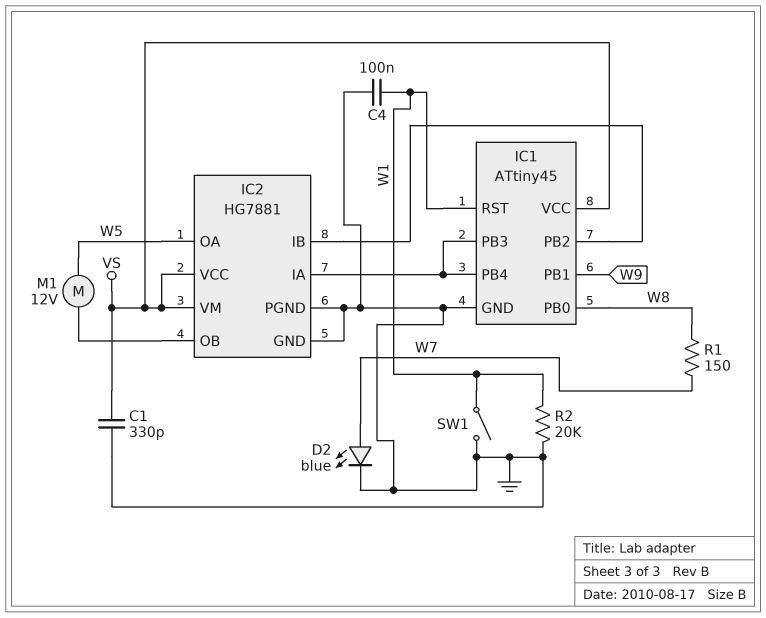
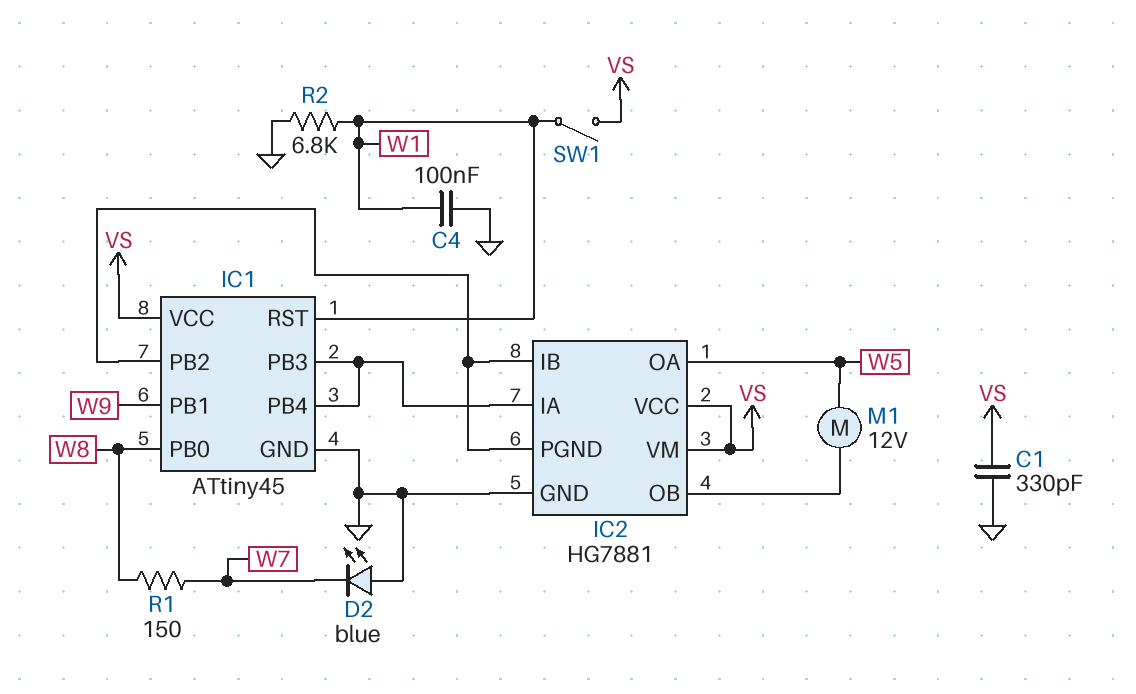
D2: LED blue (A W7, K GND) -> LED blue (A GND, K W7)
IC2 pin PGND: GND -> IC1/PB2
R2: 20k (GND, W1) -> 6.8k (GND, W1)
SW1: switch (GND, W1) -> switch (VS, W1)

